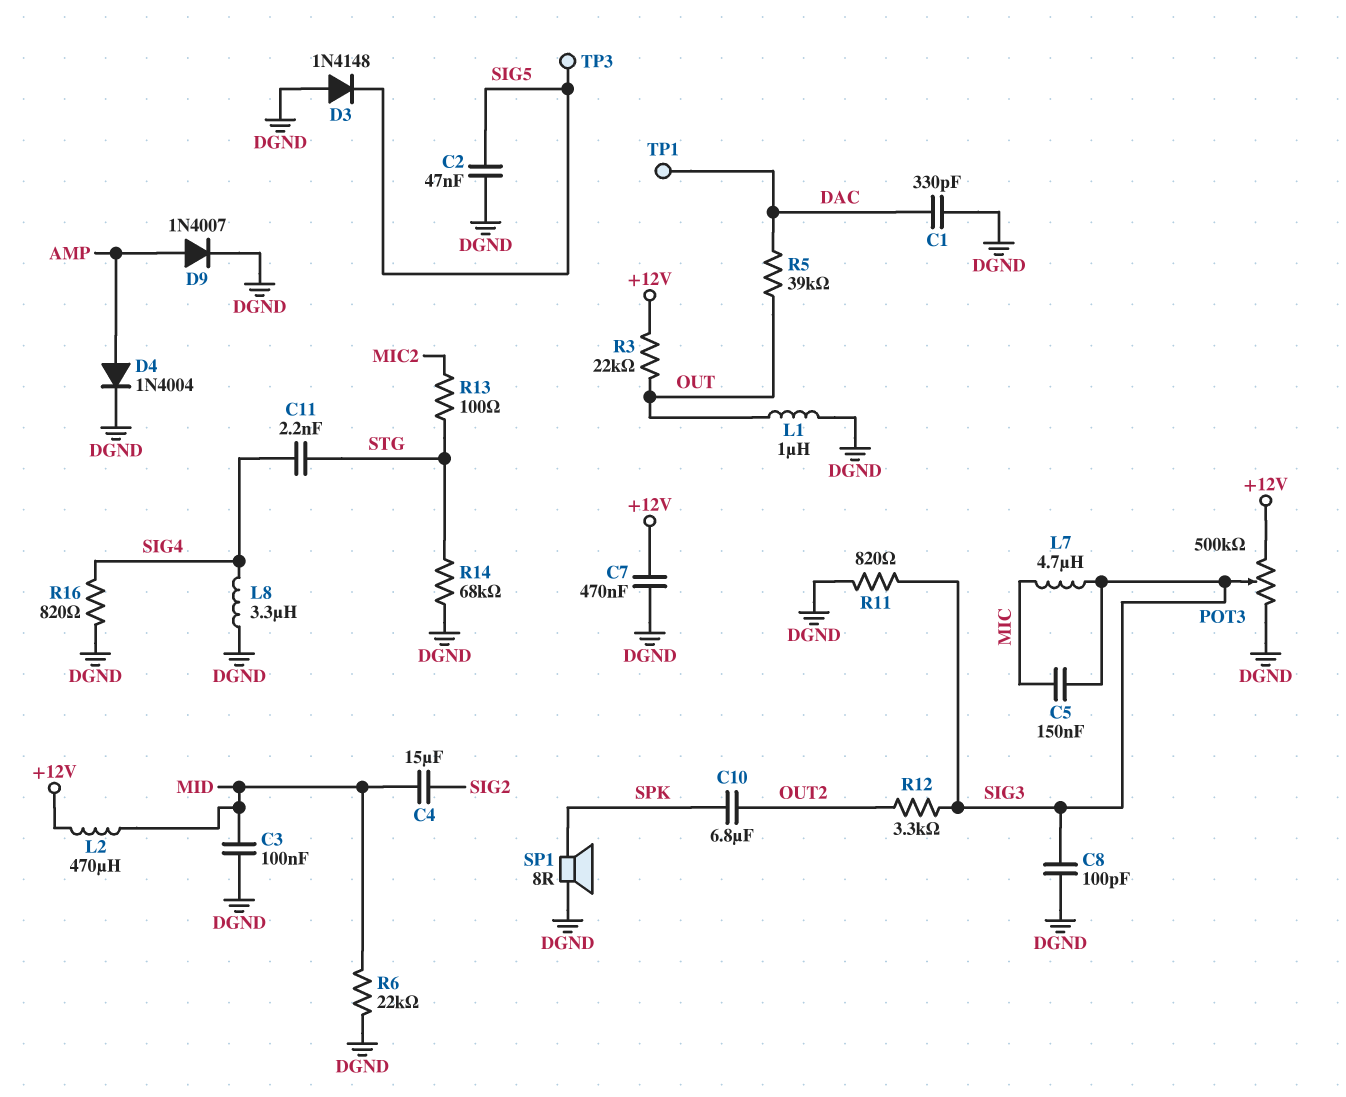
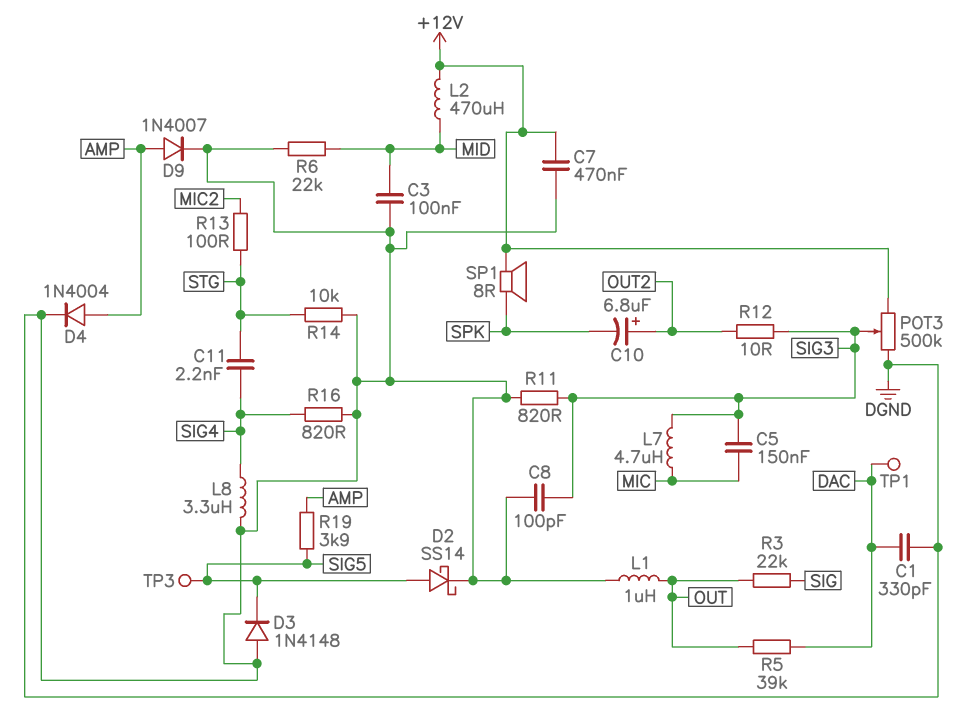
C2: 47nF (DGND, SIG5) -> none
C4: 15uF (MID, SIG2) -> none
C10: 6.8uF (OUT2, SPK) -> 6.8uF (plus OUT2, minus SPK)
D2: none -> schottky SS14 (A SIG5, K DGND)
R3: 22k (+12V, OUT) -> 22k (OUT, SIG)
R12: 3.3k (OUT2, SIG3) -> 10 (OUT2, SIG3)
R14: 68k (DGND, STG) -> 10k (DGND, STG)
R19: none -> 3.9k (AMP, SIG5)
SP1: speaker 8R (DGND, SPK) -> speaker 8R (+12V, SPK)

